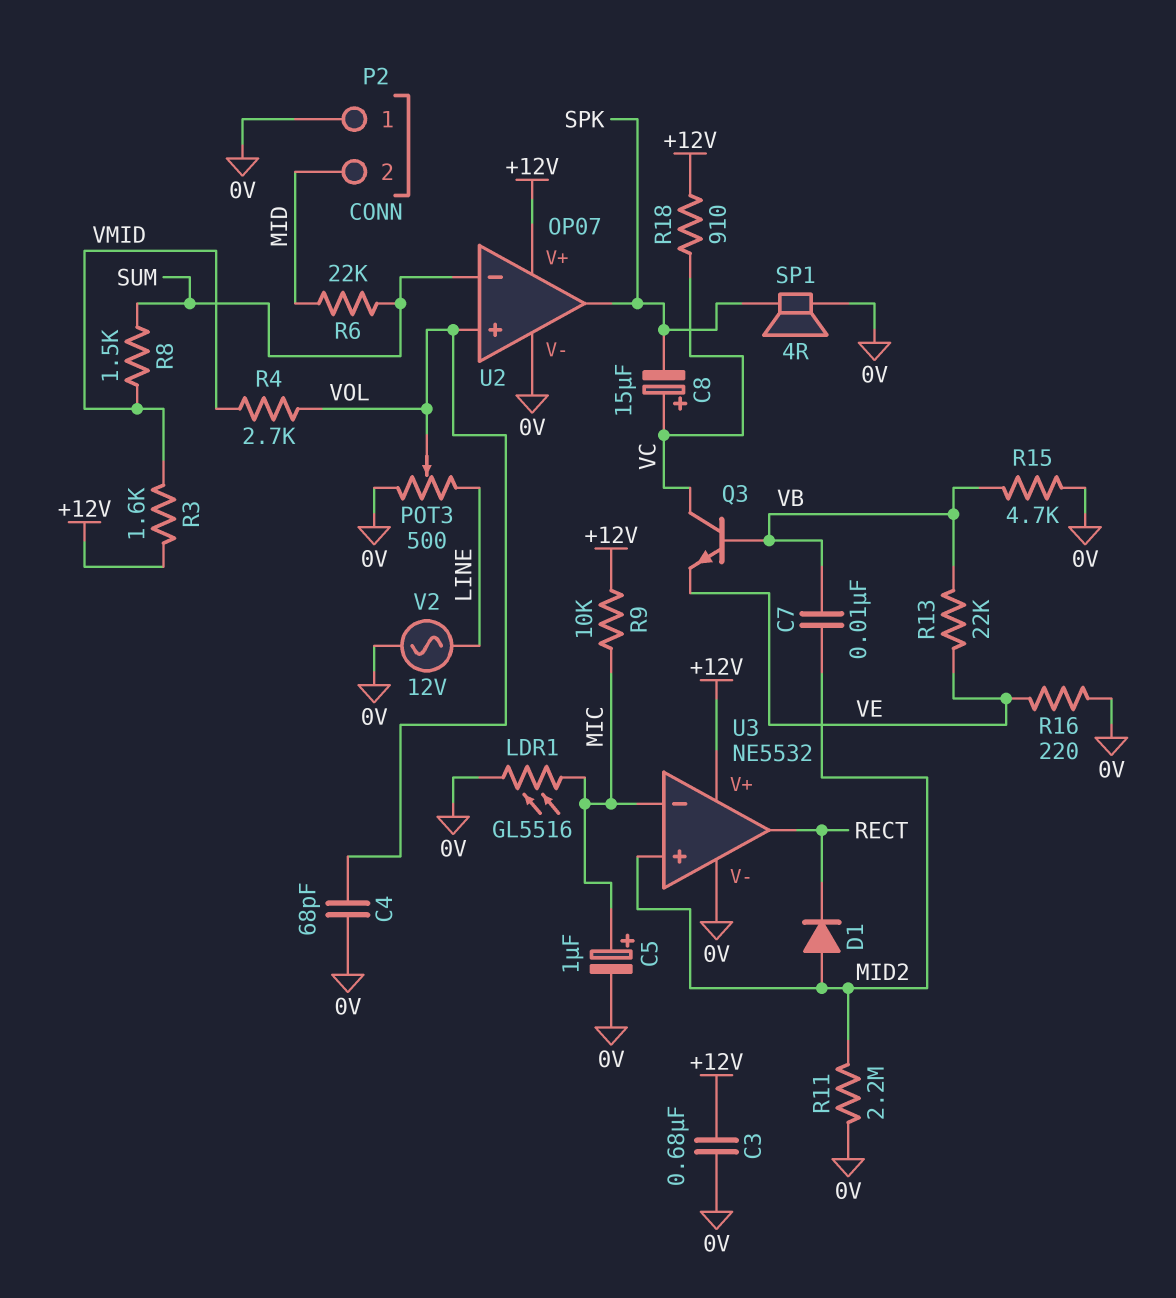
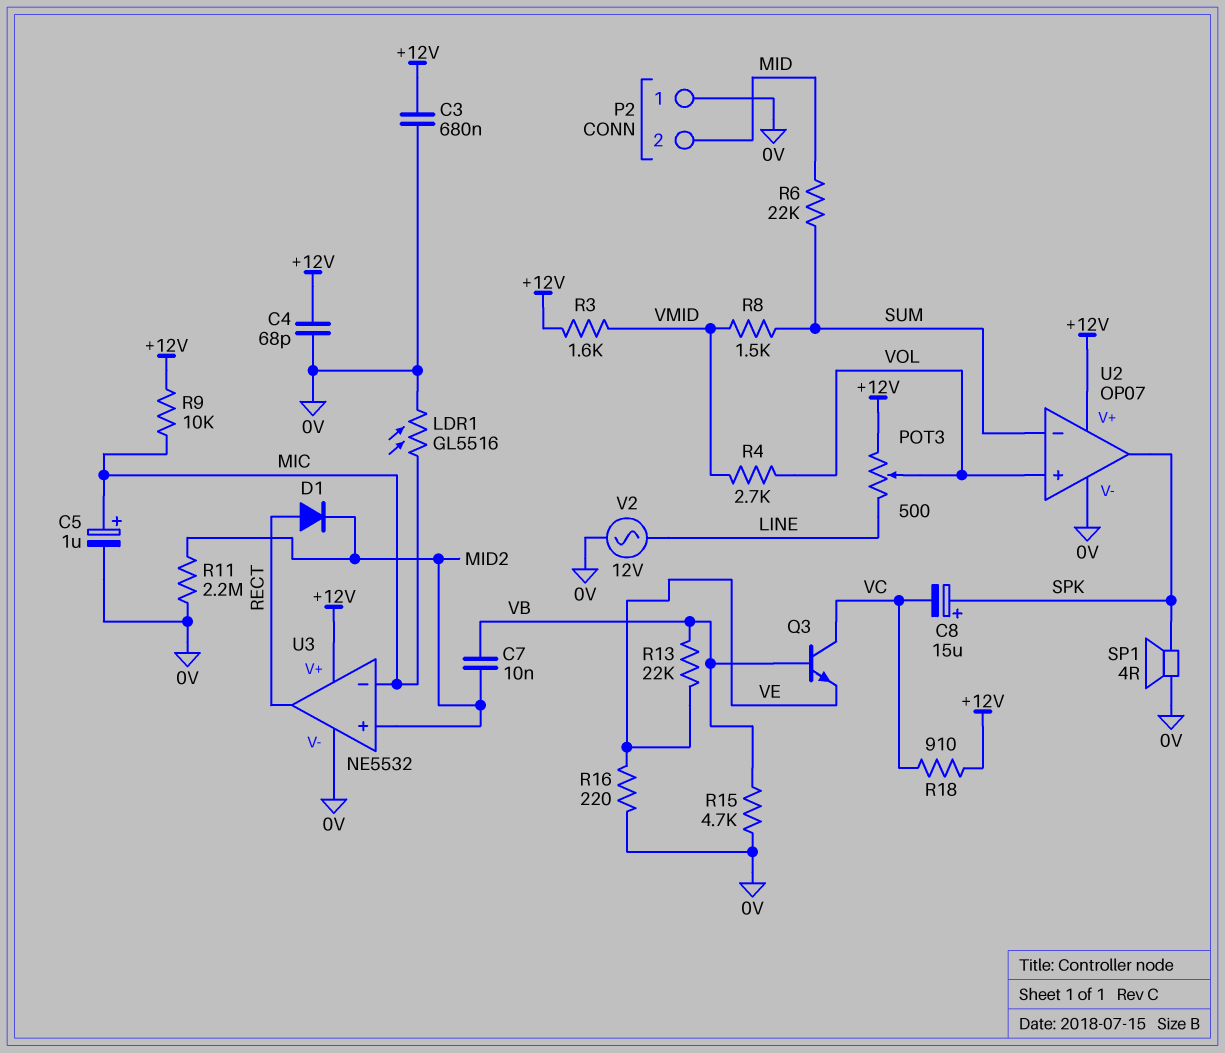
C4: 68pF (0V, VOL) -> 68pF (+12V, 0V)
C8: 15uF (plus VC, minus SPK) -> 15uF (plus SPK, minus VC)
D1: diode (A MID2, K RECT) -> diode (A RECT, K MID2)
POT3: 500 (0V, LINE, wiper VOL) -> 500 (+12V, LINE, wiper VOL)

